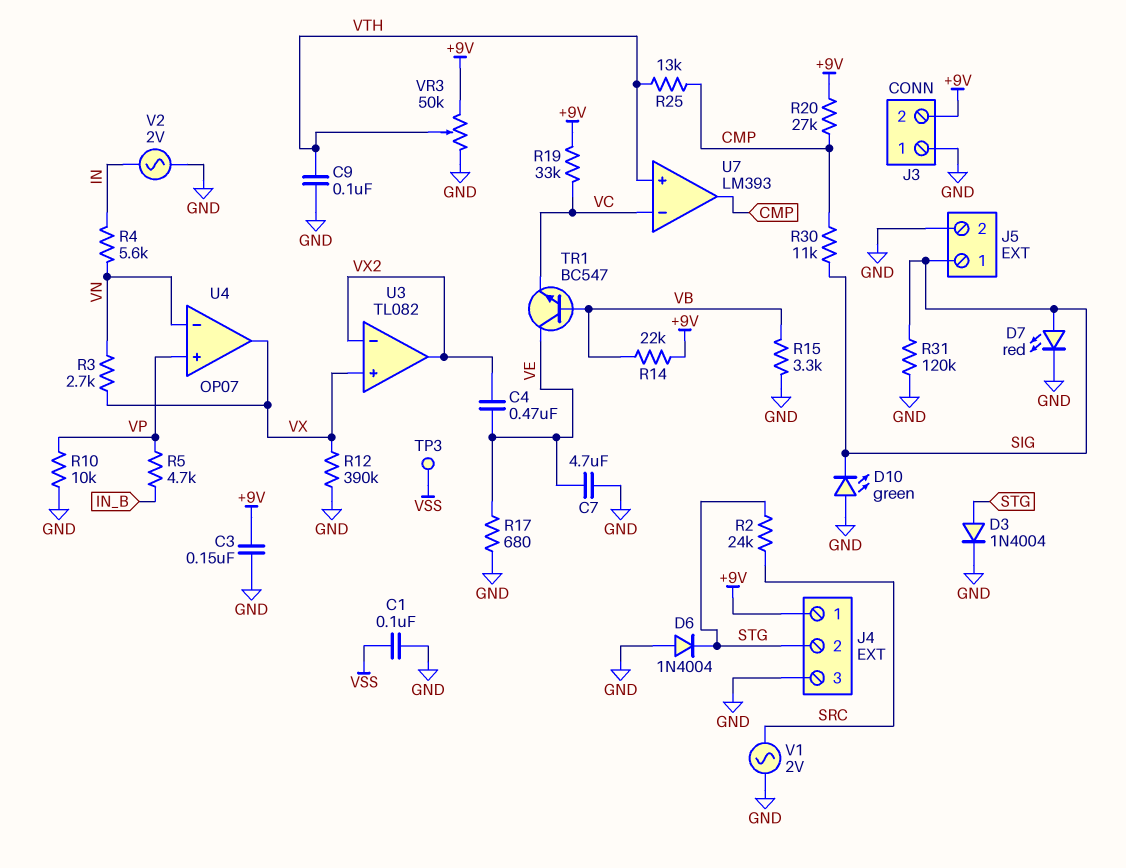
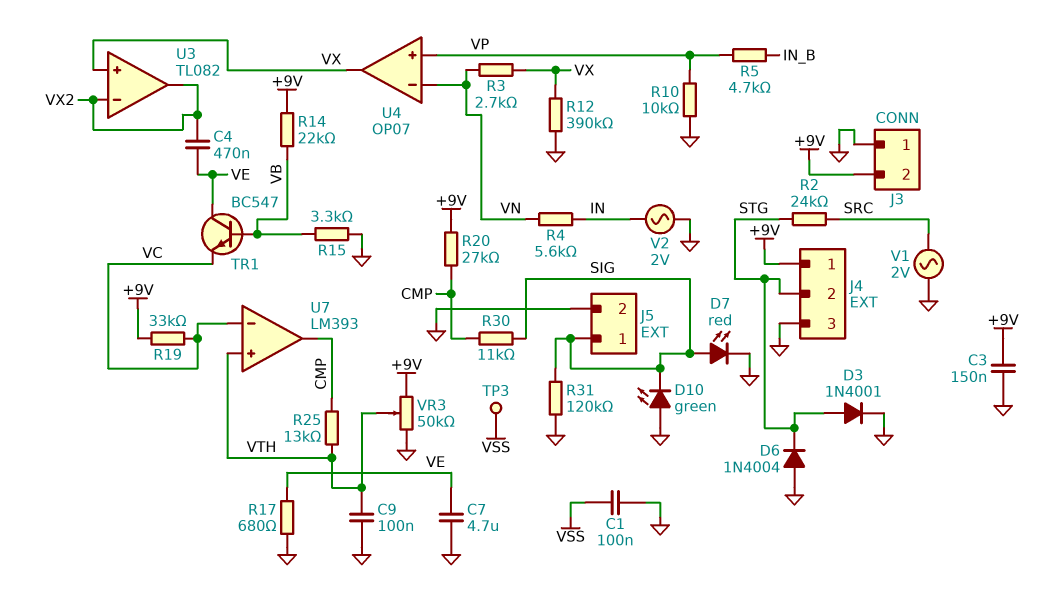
D3: diode 1N4004 (A STG, K GND) -> diode 1N4001 (A STG, K GND)

